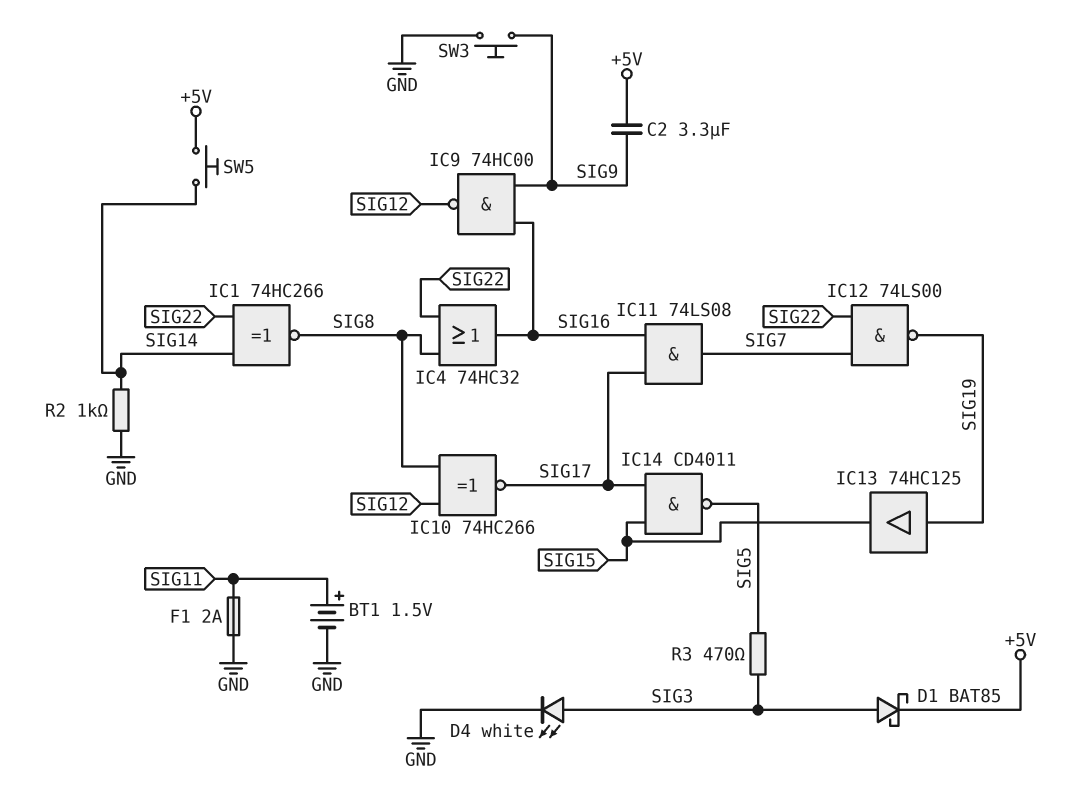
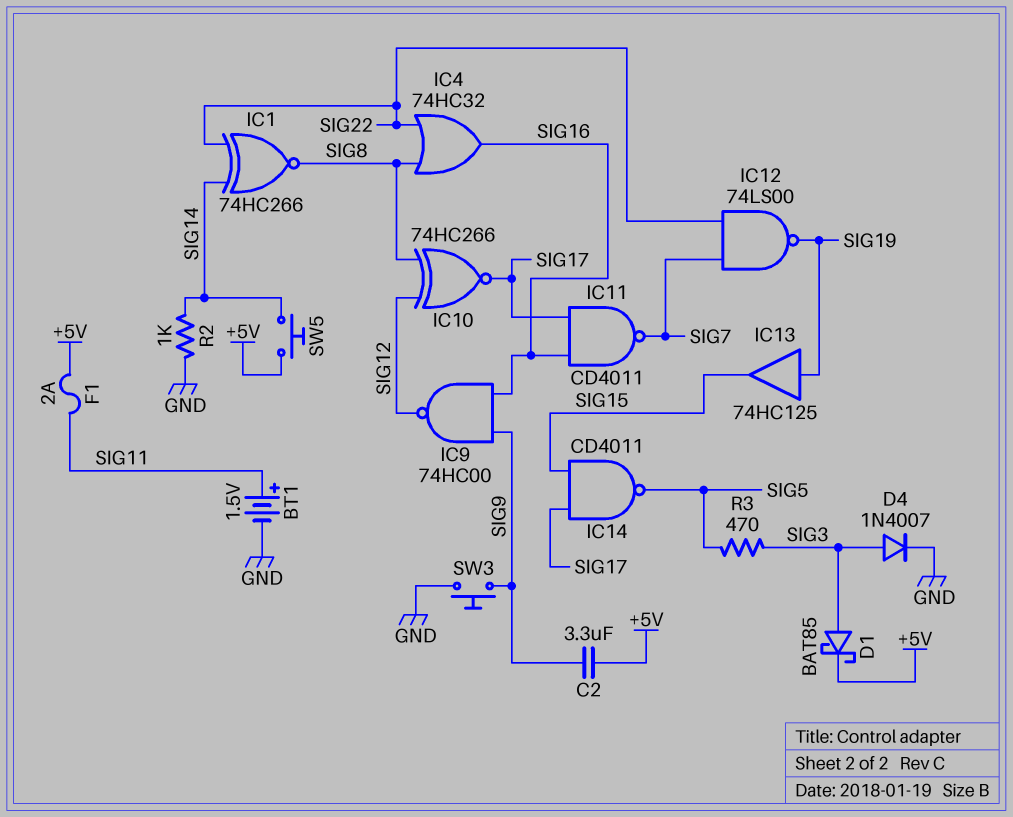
D4: LED white (A SIG3, K GND) -> diode 1N4007 (A SIG3, K GND)
F1: 2A (GND, SIG11) -> 2A (+5V, SIG11)
IC11: AND 74LS08 (in SIG16, in SIG17, out SIG7) -> NAND CD4011 (in SIG16, in SIG17, out SIG7)

